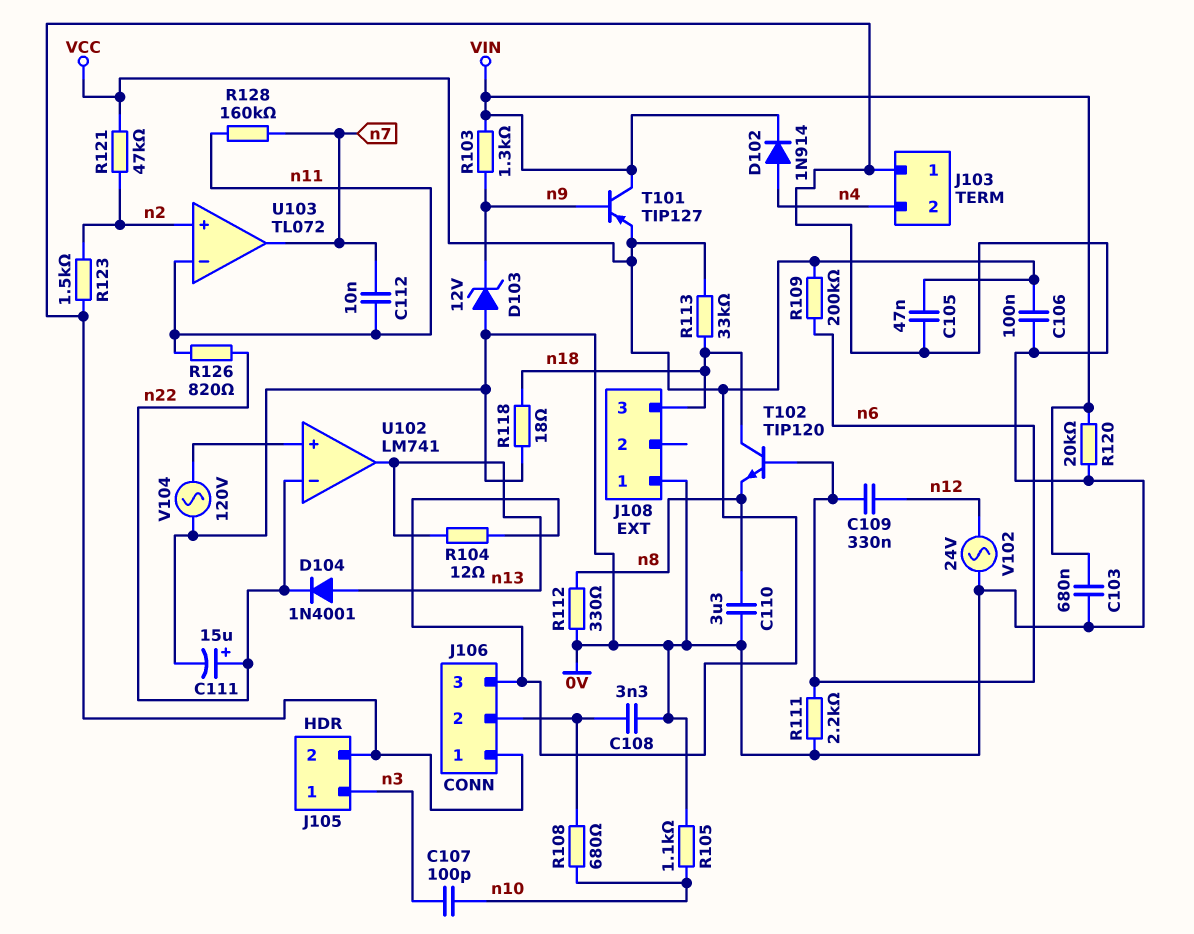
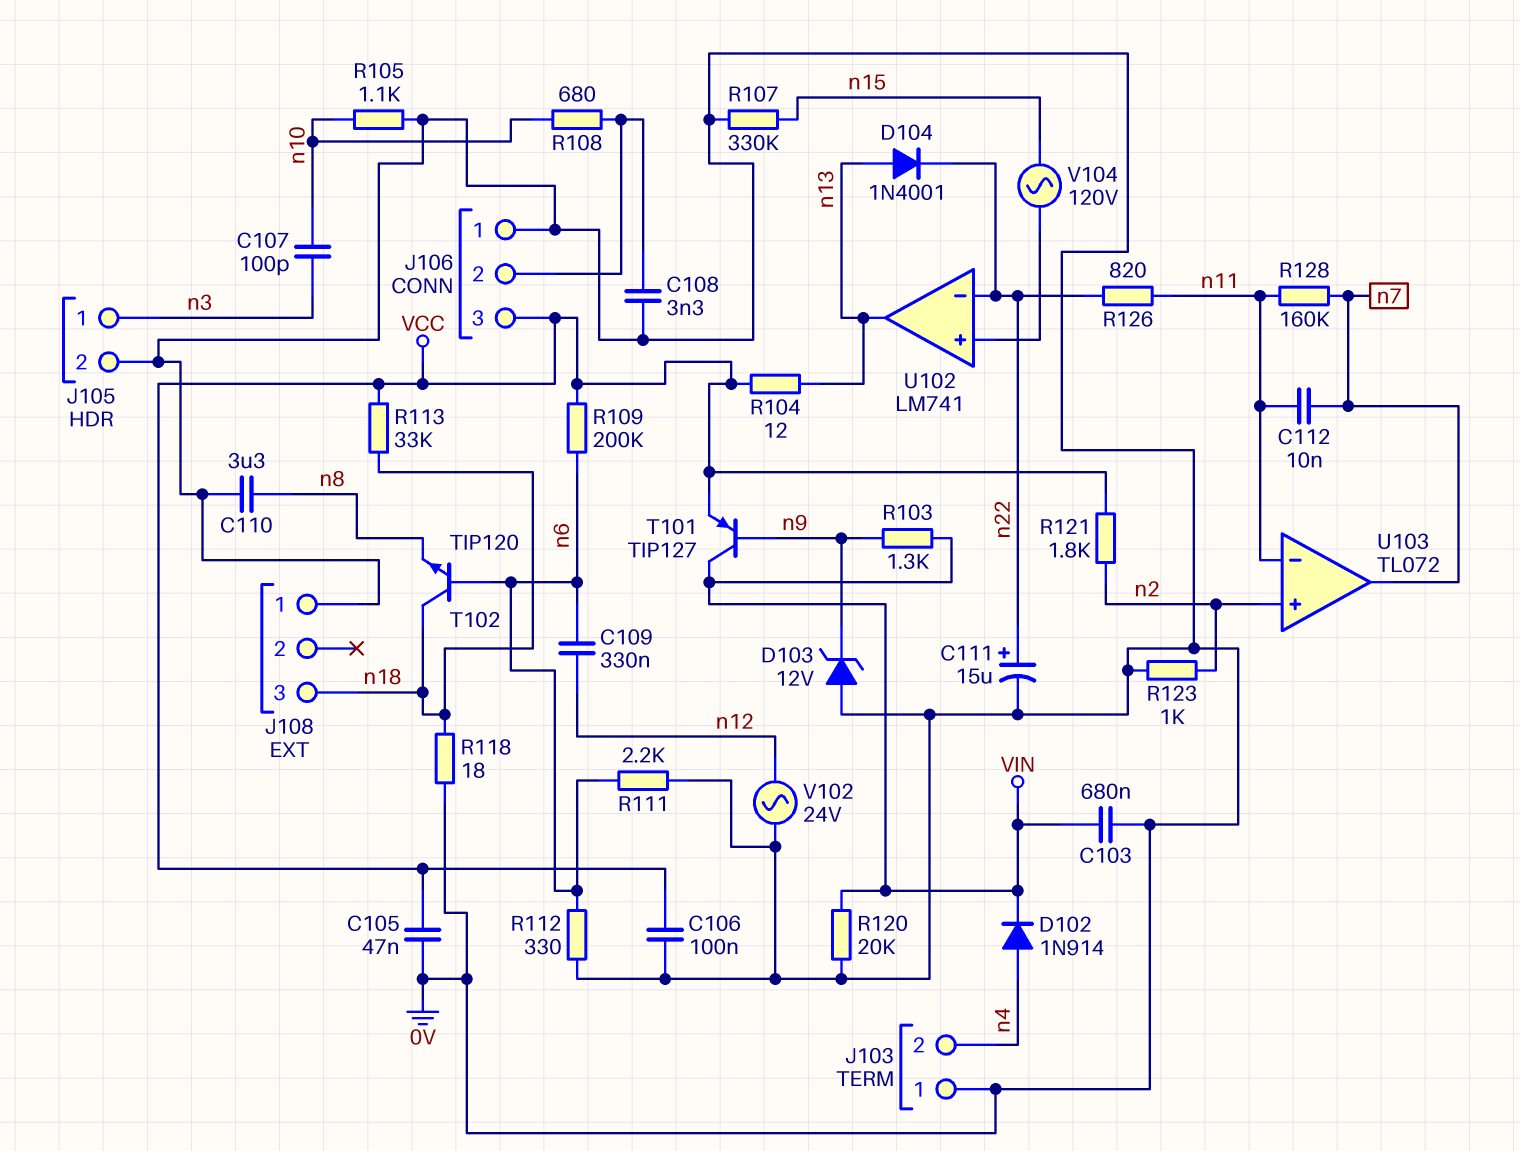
R107: none -> 330k (0V, n15)
R112: 330 (0V, n8) -> 330 (0V, n6)
R121: 47k (VCC, n2) -> 1.8k (VCC, n2)
R123: 1.5k (0V, n2) -> 1k (0V, n2)
V104: AC 120V (0V, U102/in+) -> AC 120V (U102/in+, n15)

